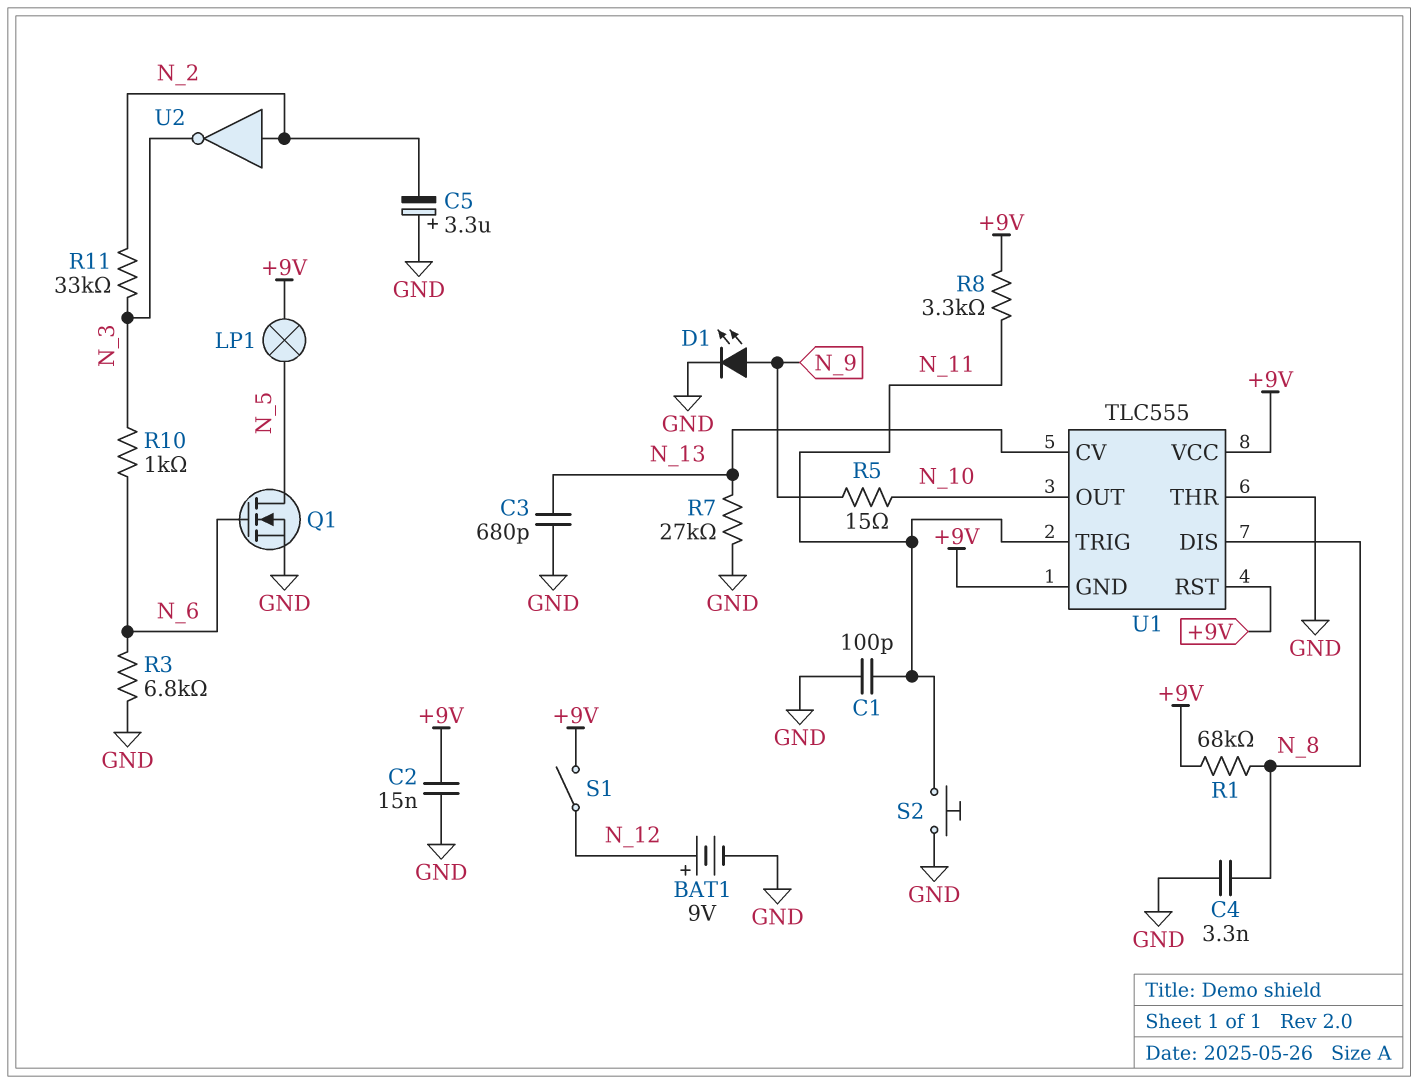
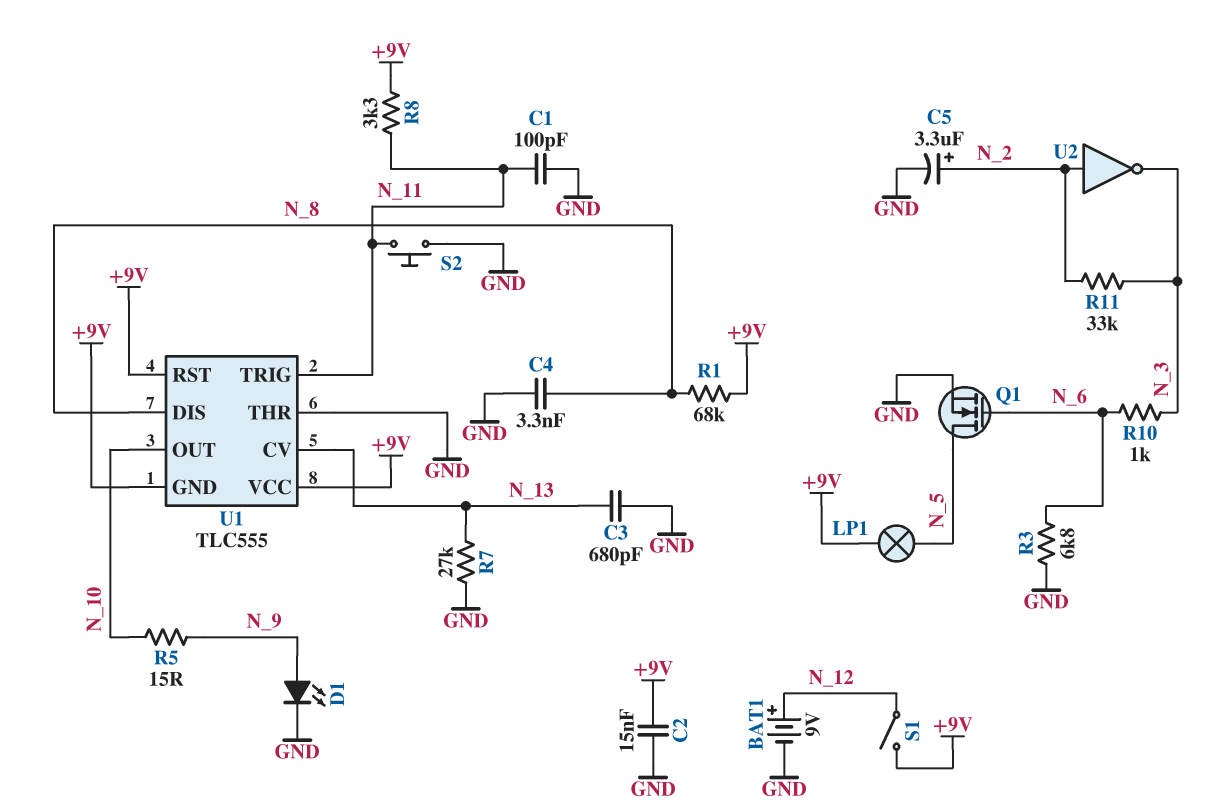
C5: 3.3uF (plus GND, minus N_2) -> 3.3uF (plus N_2, minus GND)

